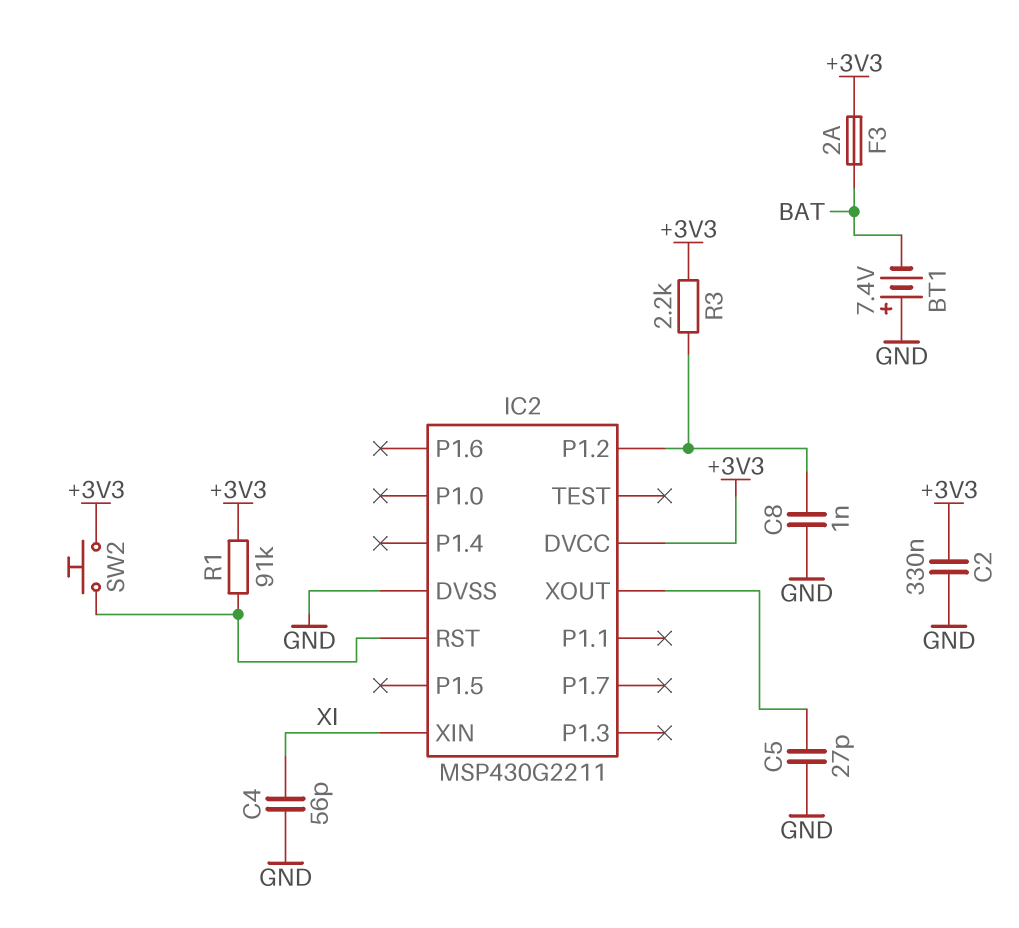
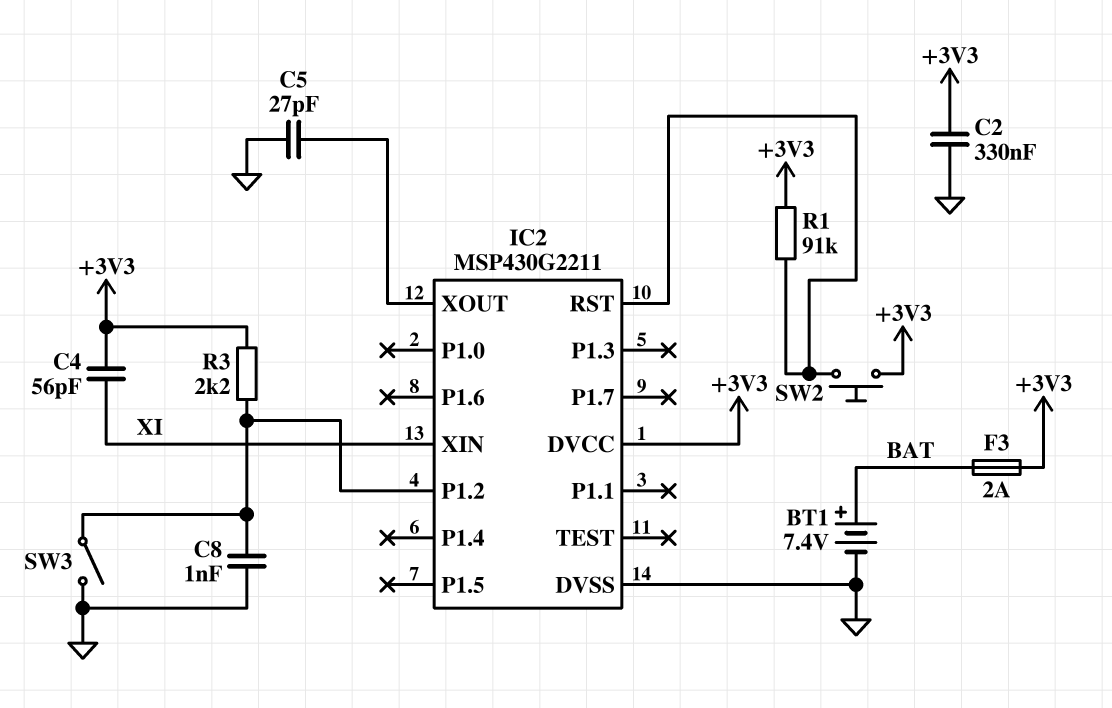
BT1: 7.4V (plus GND, minus BAT) -> 7.4V (plus BAT, minus GND)
C4: 56pF (GND, XI) -> 56pF (+3V3, XI)
SW3: none -> switch (GND, IC2/P1.2)

